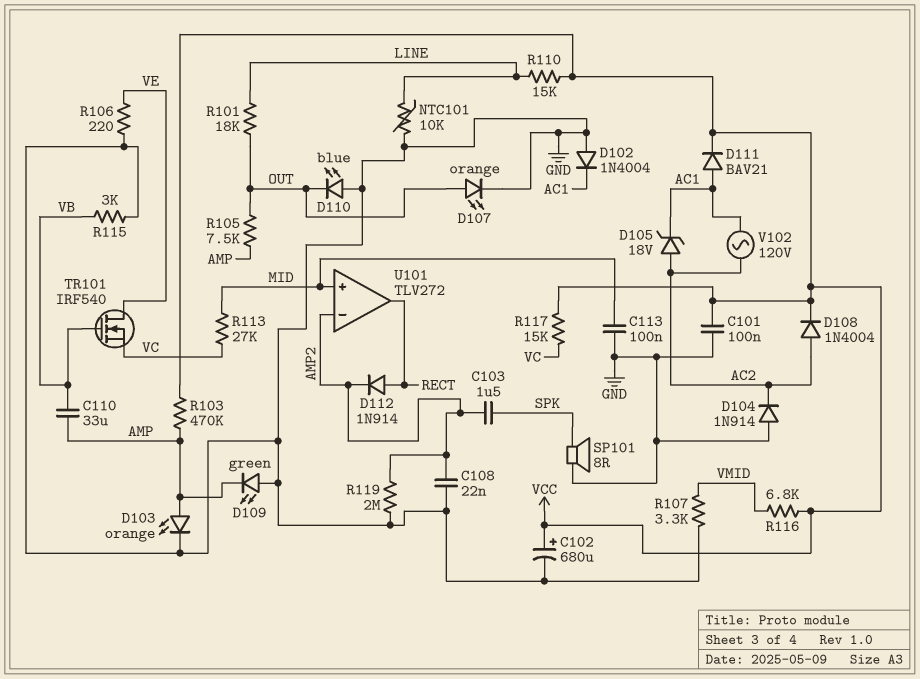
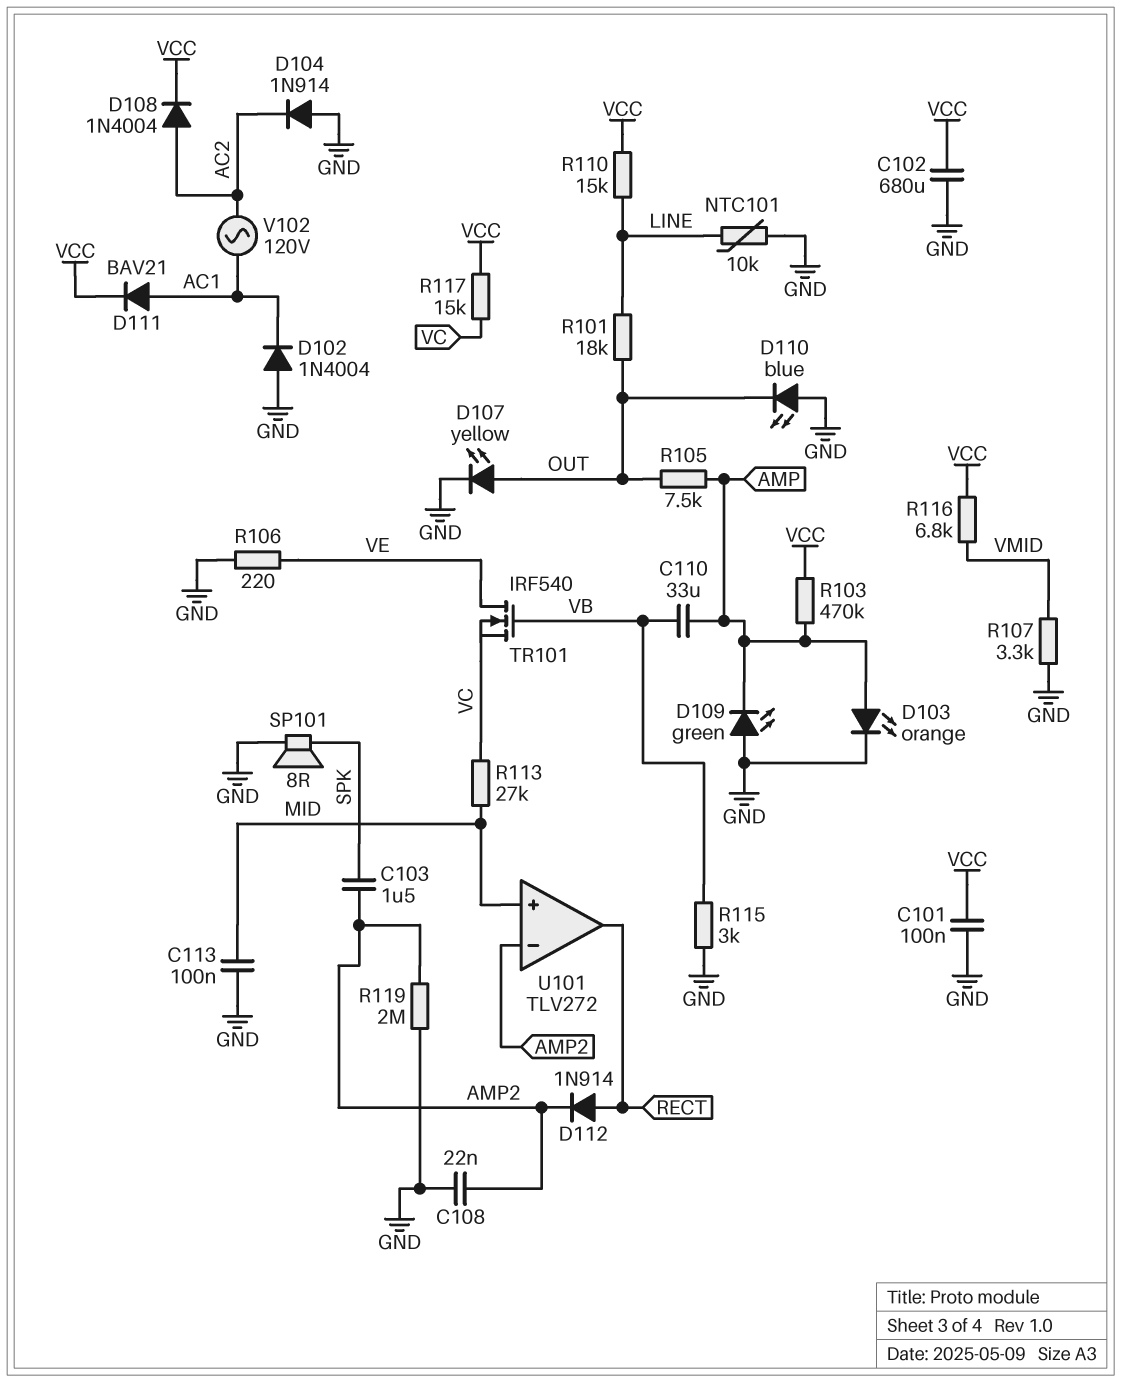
C102: 680uF (plus VCC, minus GND) -> 680uF (GND, VCC)
D105: zener 18V (A AC2, K AC1) -> none
D107: LED orange (A OUT, K GND) -> LED yellow (A OUT, K GND)

